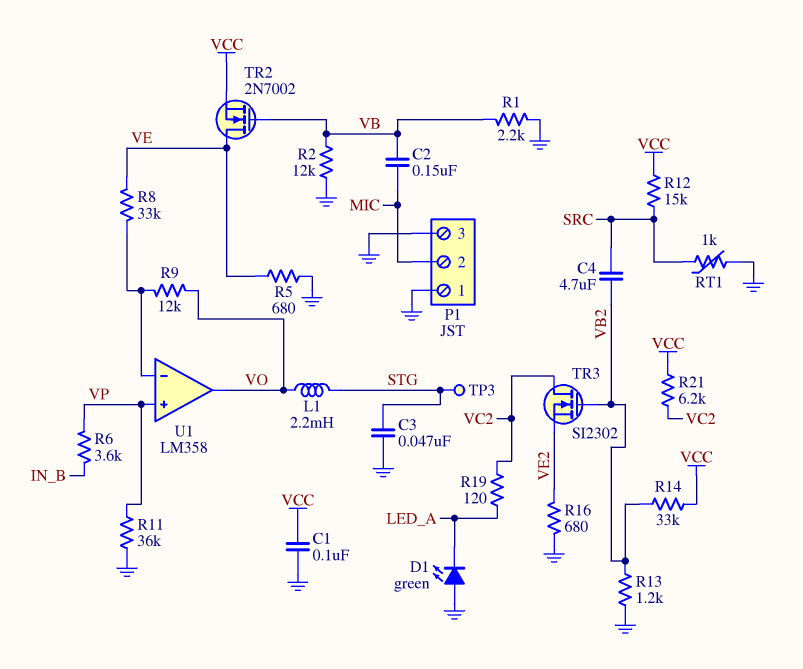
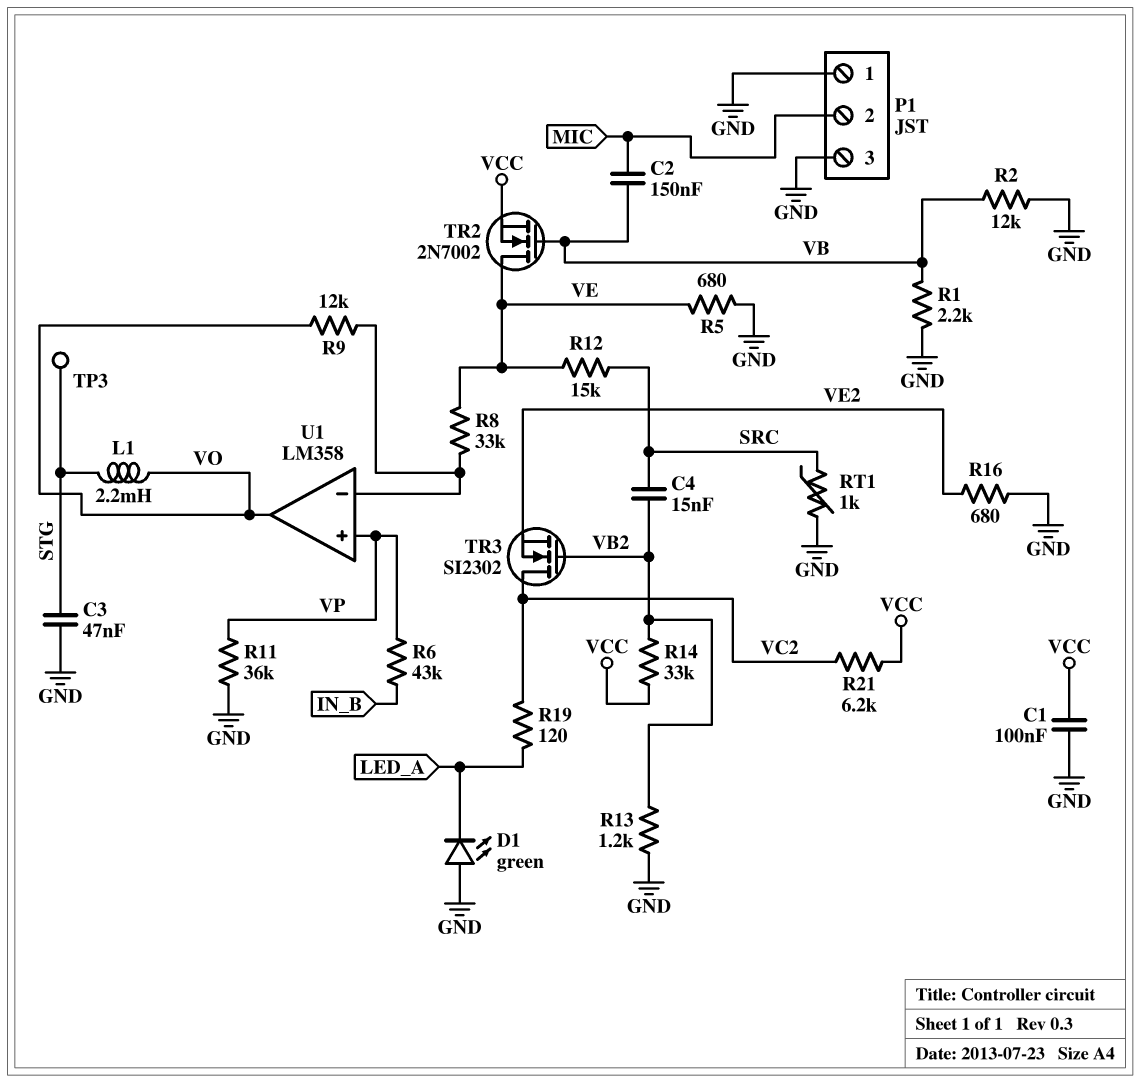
C4: 4.7uF (SRC, VB2) -> 15nF (SRC, VB2)
R6: 3.6k (IN_B, VP) -> 43k (IN_B, VP)
R12: 15k (SRC, VCC) -> 15k (SRC, VE)

